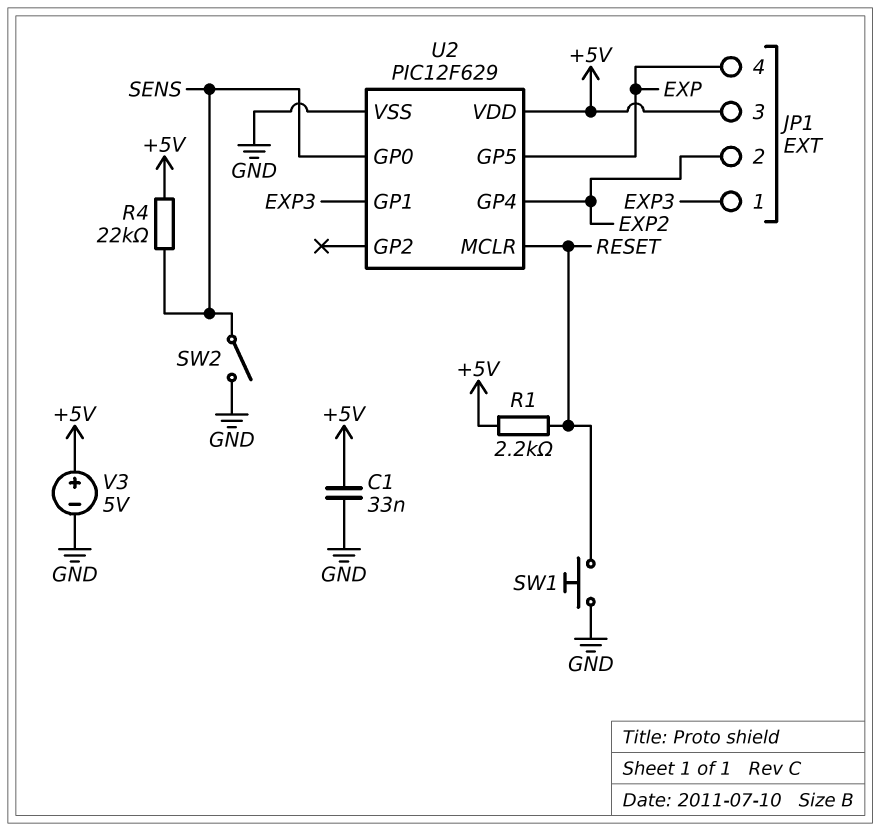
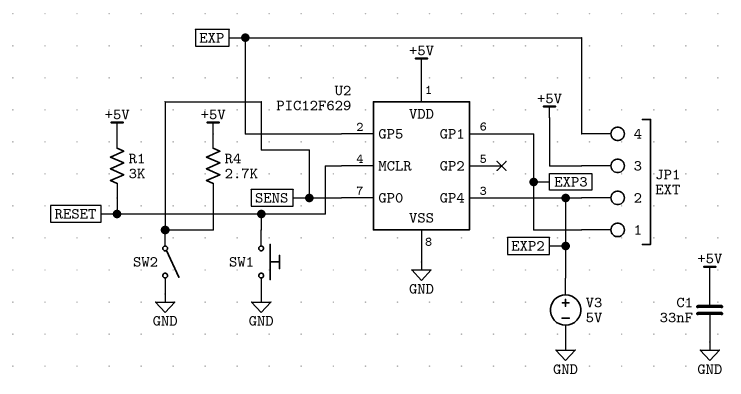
R1: 2.2k (+5V, RESET) -> 3k (+5V, RESET)
R4: 22k (+5V, SENS) -> 2.7k (+5V, SENS)
V3: 5V (plus +5V, minus GND) -> 5V (plus EXP2, minus GND)

